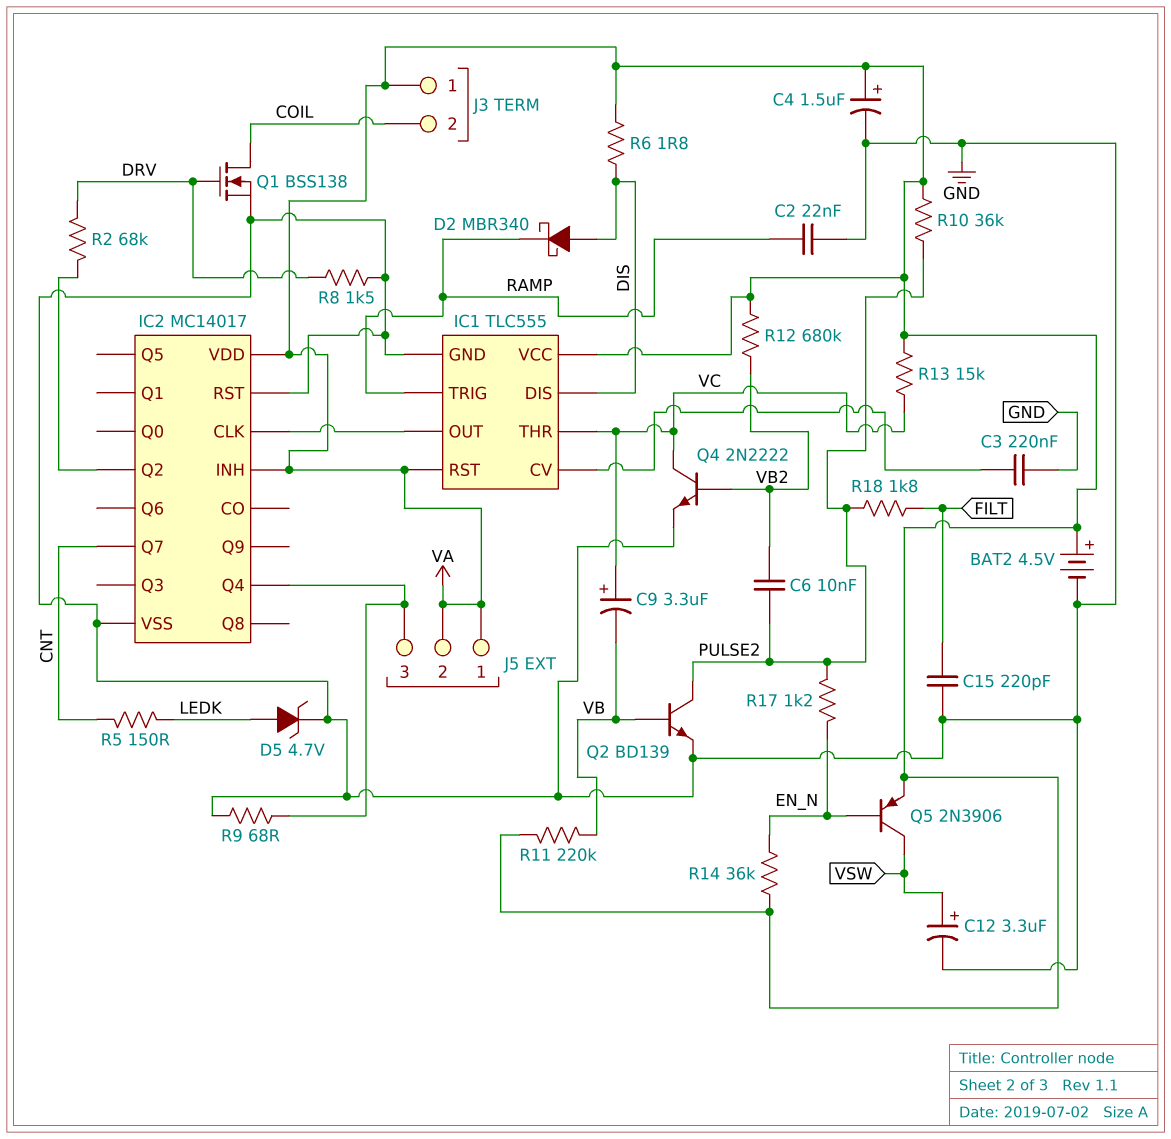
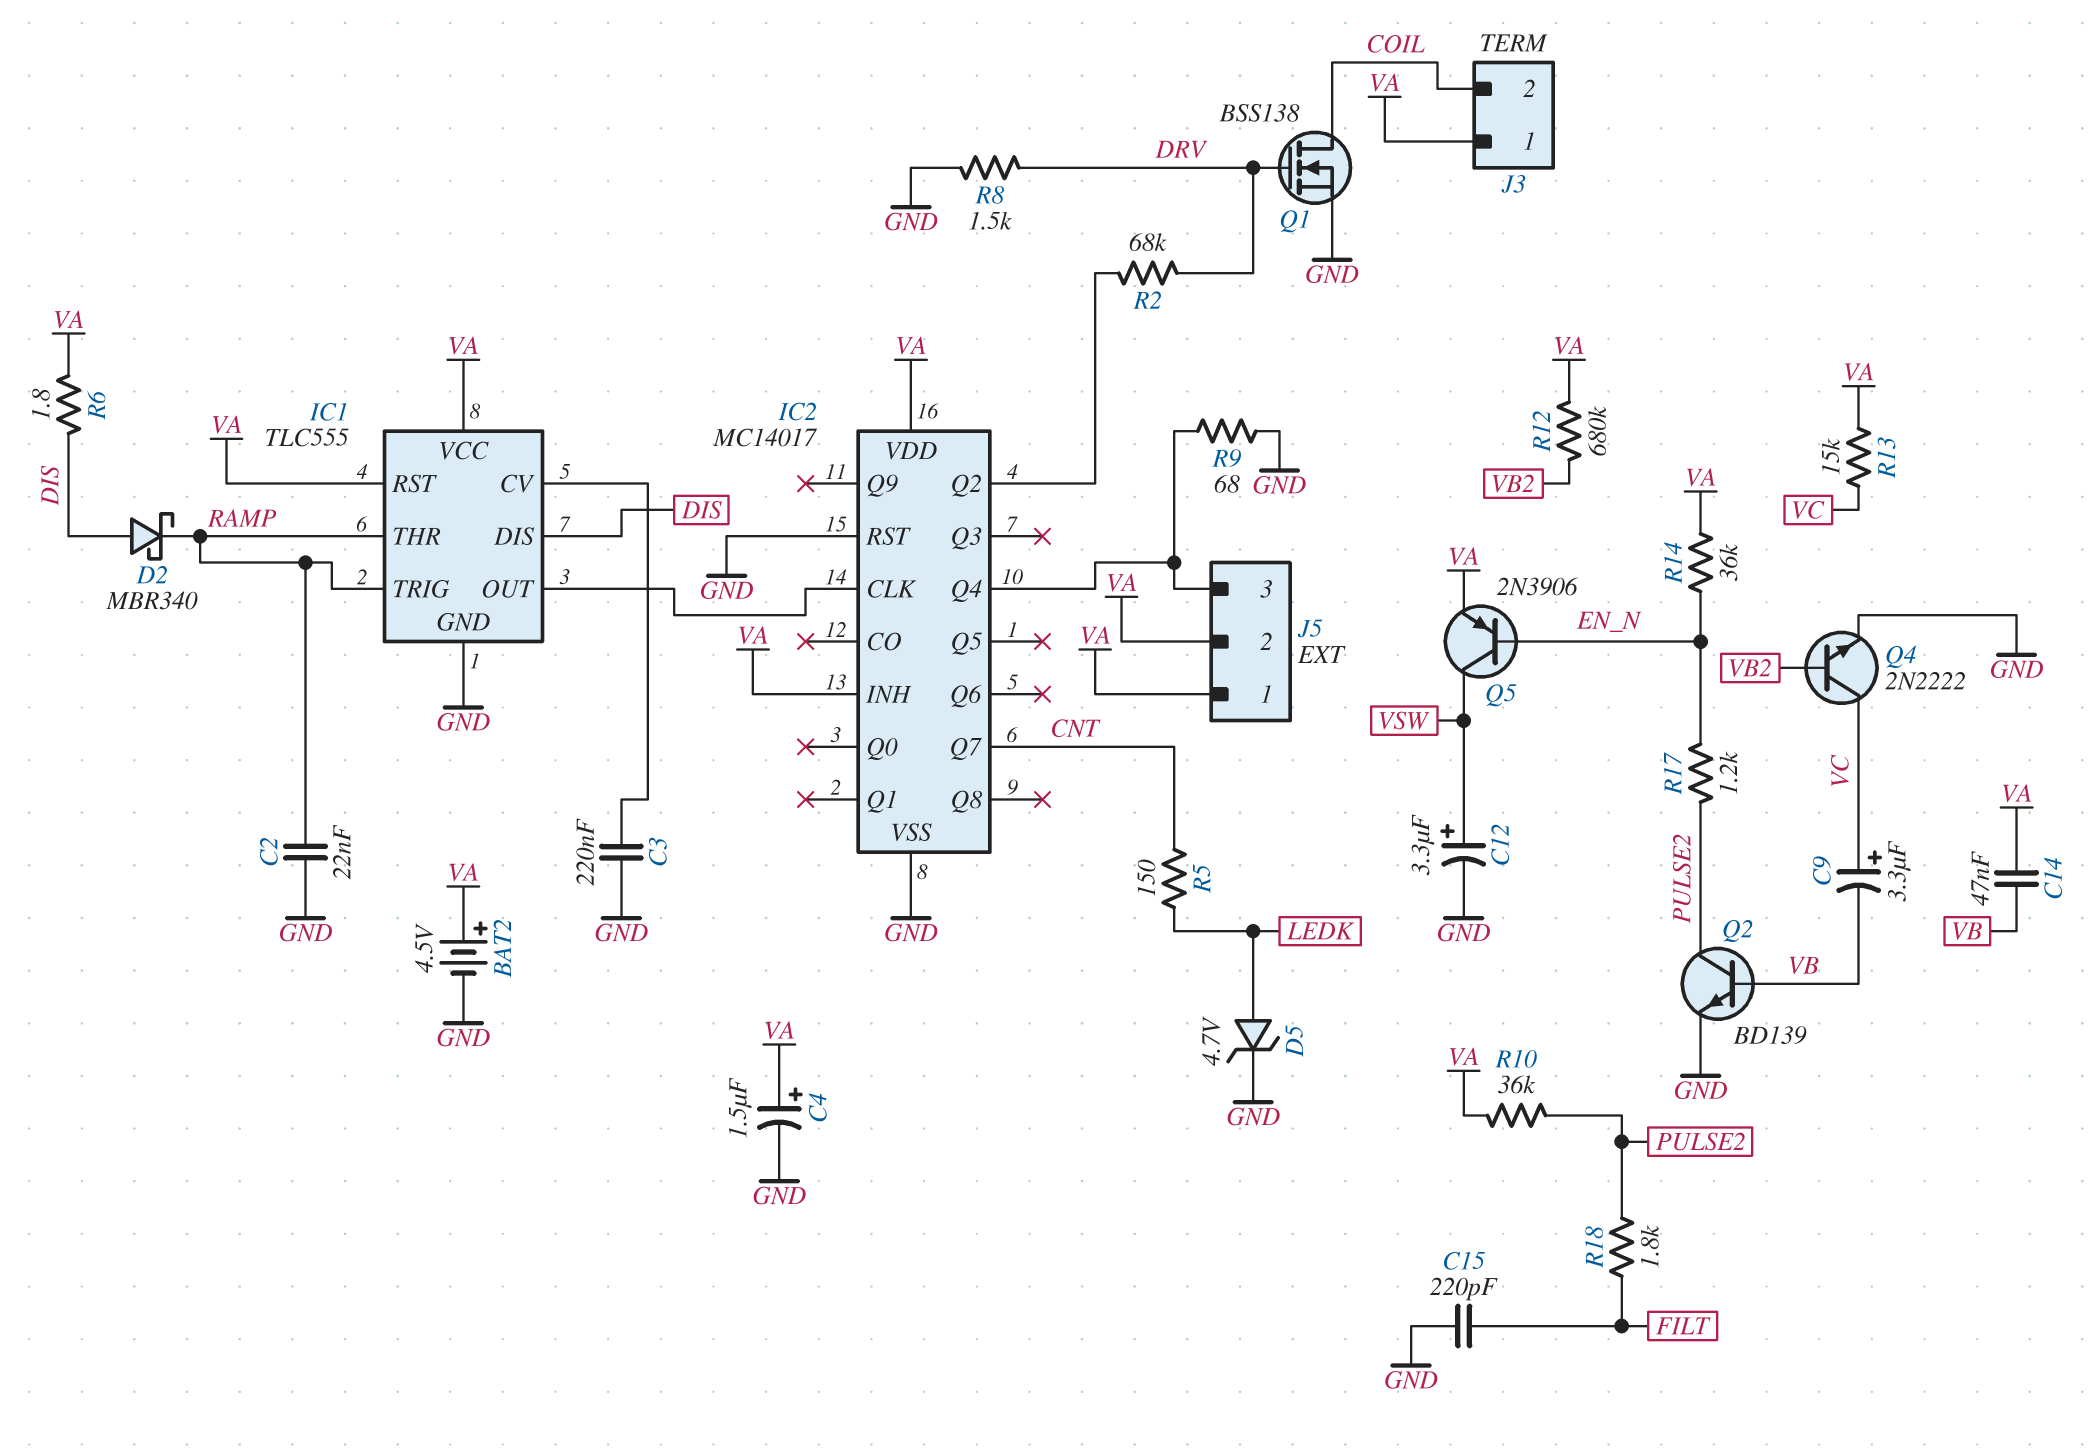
C6: 10nF (PULSE2, VB2) -> none
C14: none -> 47nF (VA, VB)
IC1 pin THR: VC -> RAMP
R11: 220k (VA, VB) -> none

